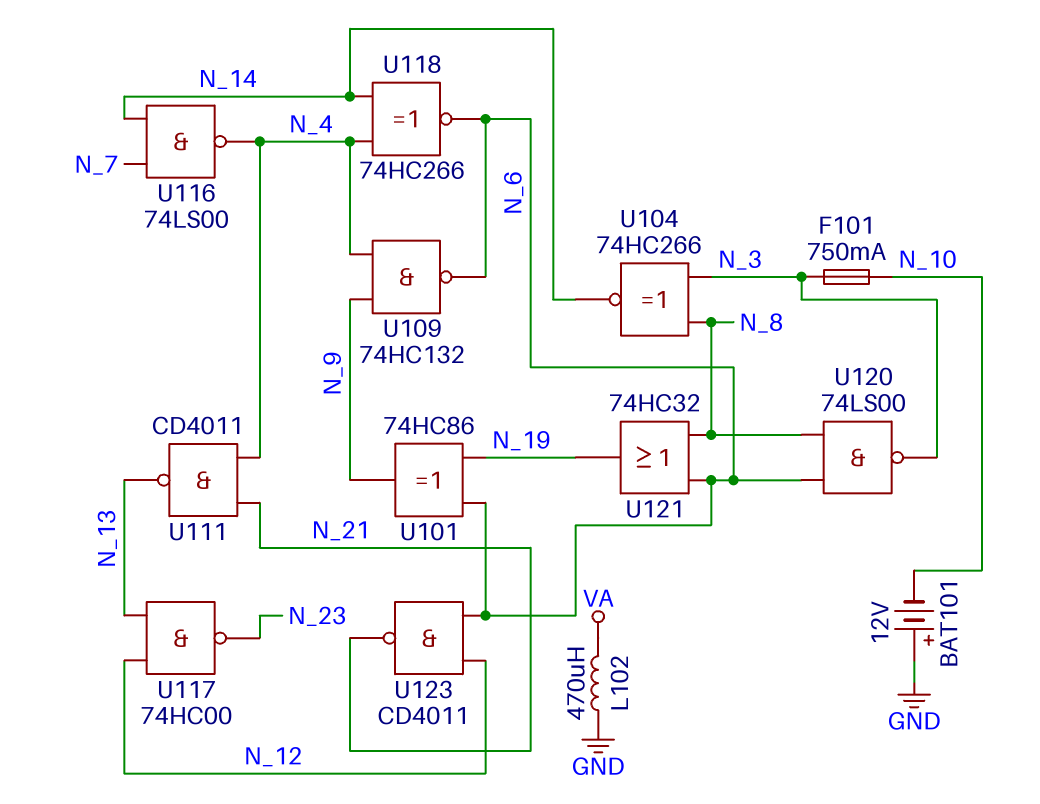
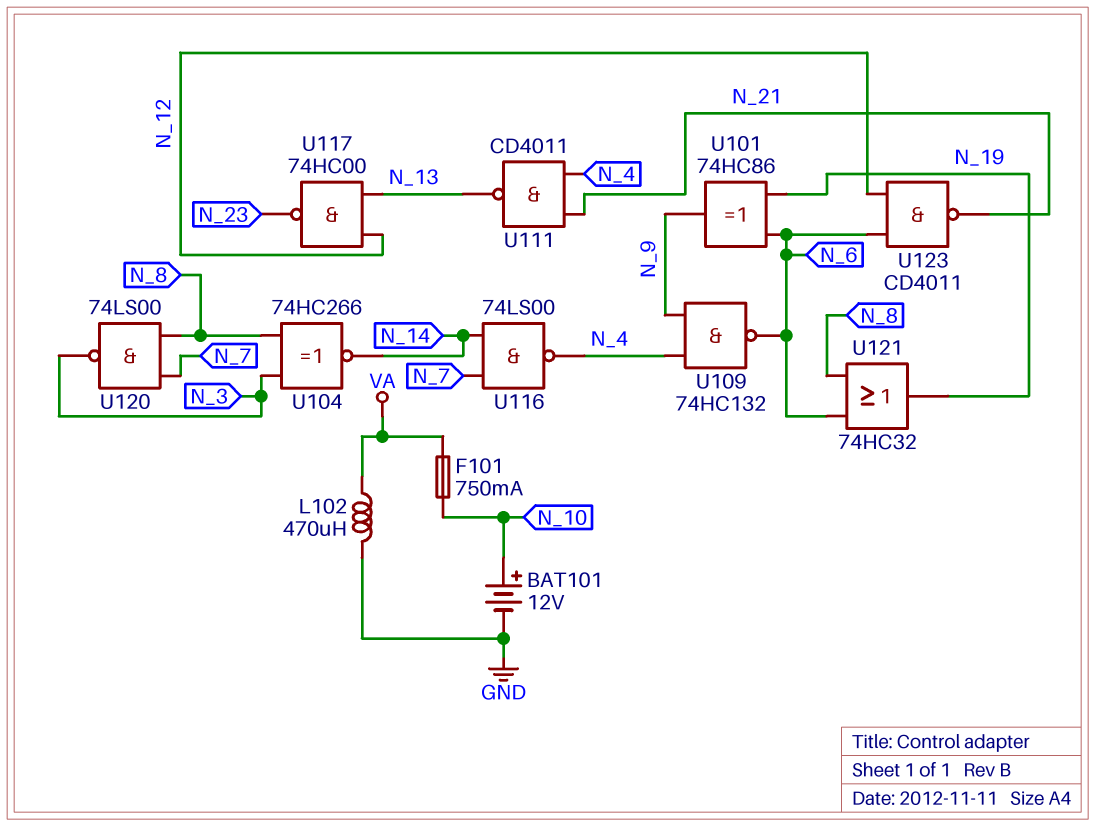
BAT101: 12V (plus GND, minus N_10) -> 12V (plus N_10, minus GND)
F101: 750mA (N_3, N_10) -> 750mA (N_10, VA)
U118: XNOR 74HC266 (in N_4, in N_14, out N_6) -> none
U120: NAND 74LS00 (in N_6, in N_8, out N_3) -> NAND 74LS00 (in N_7, in N_8, out N_3)

